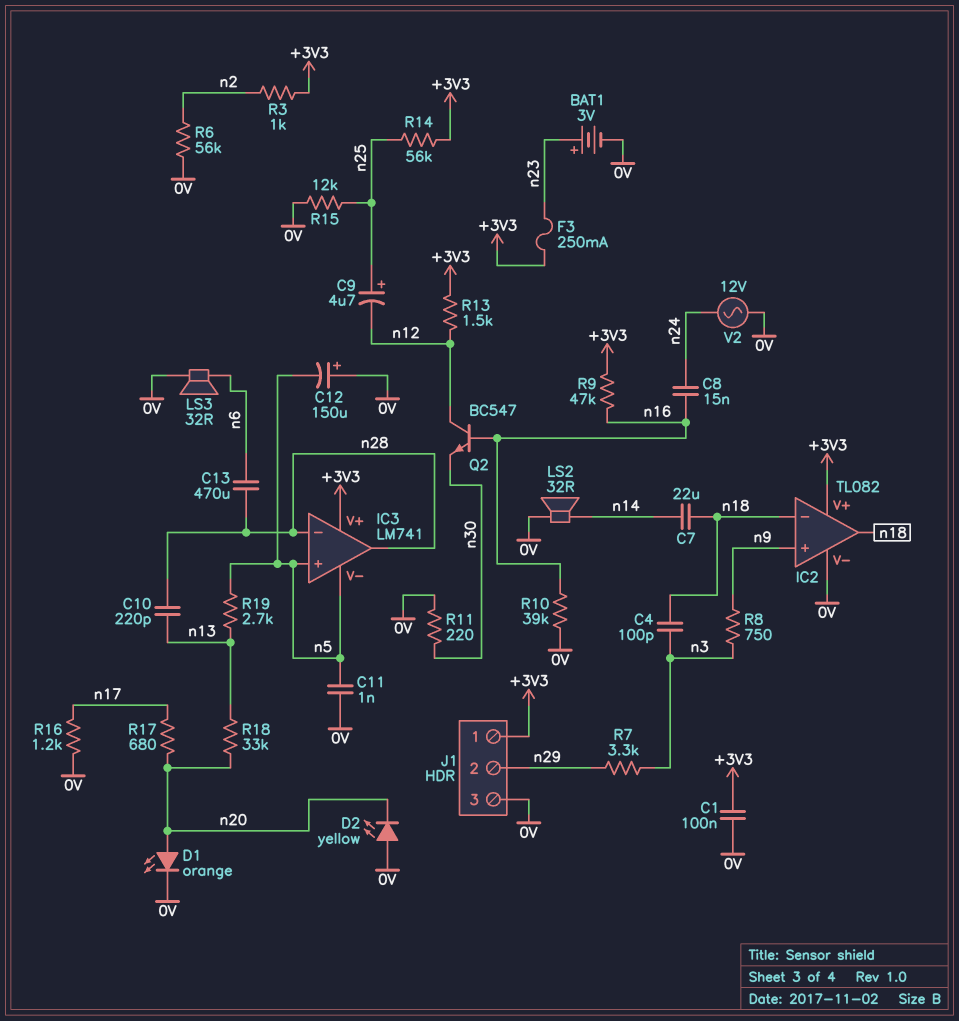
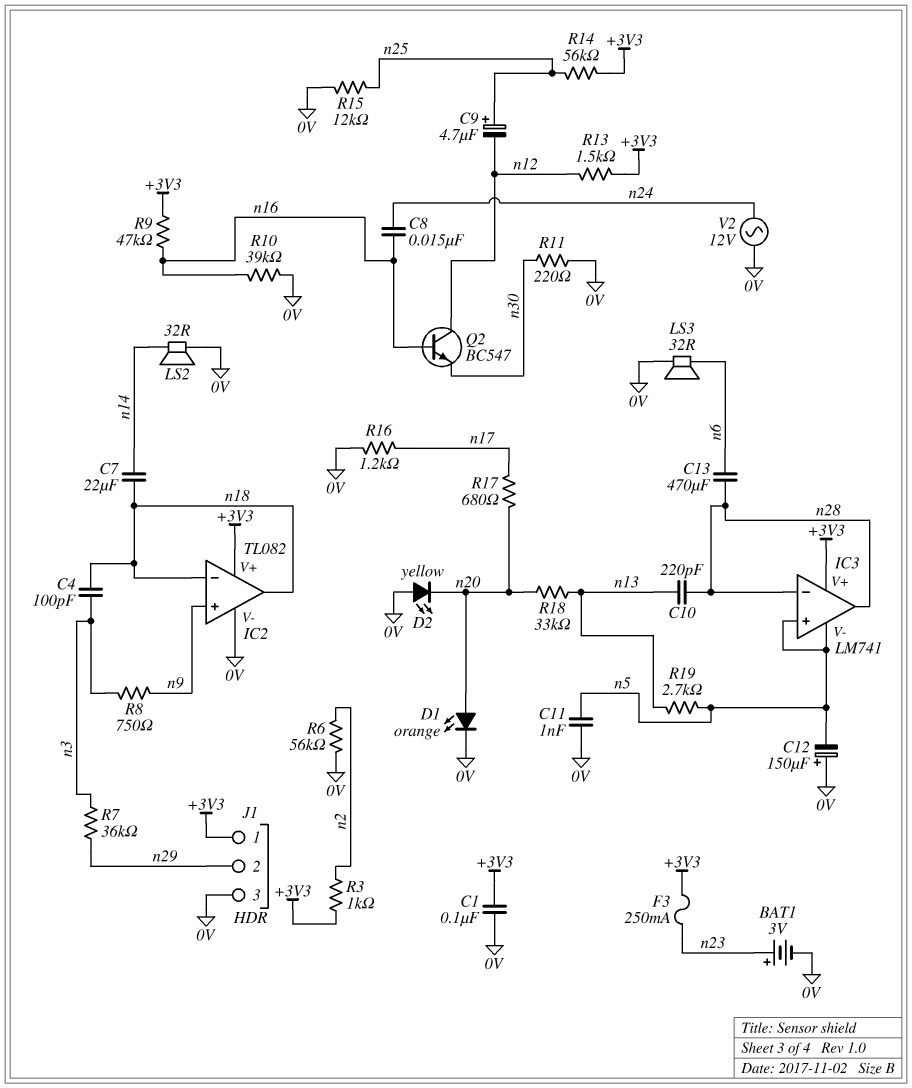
R7: 3.3k (n3, n29) -> 36k (n3, n29)

